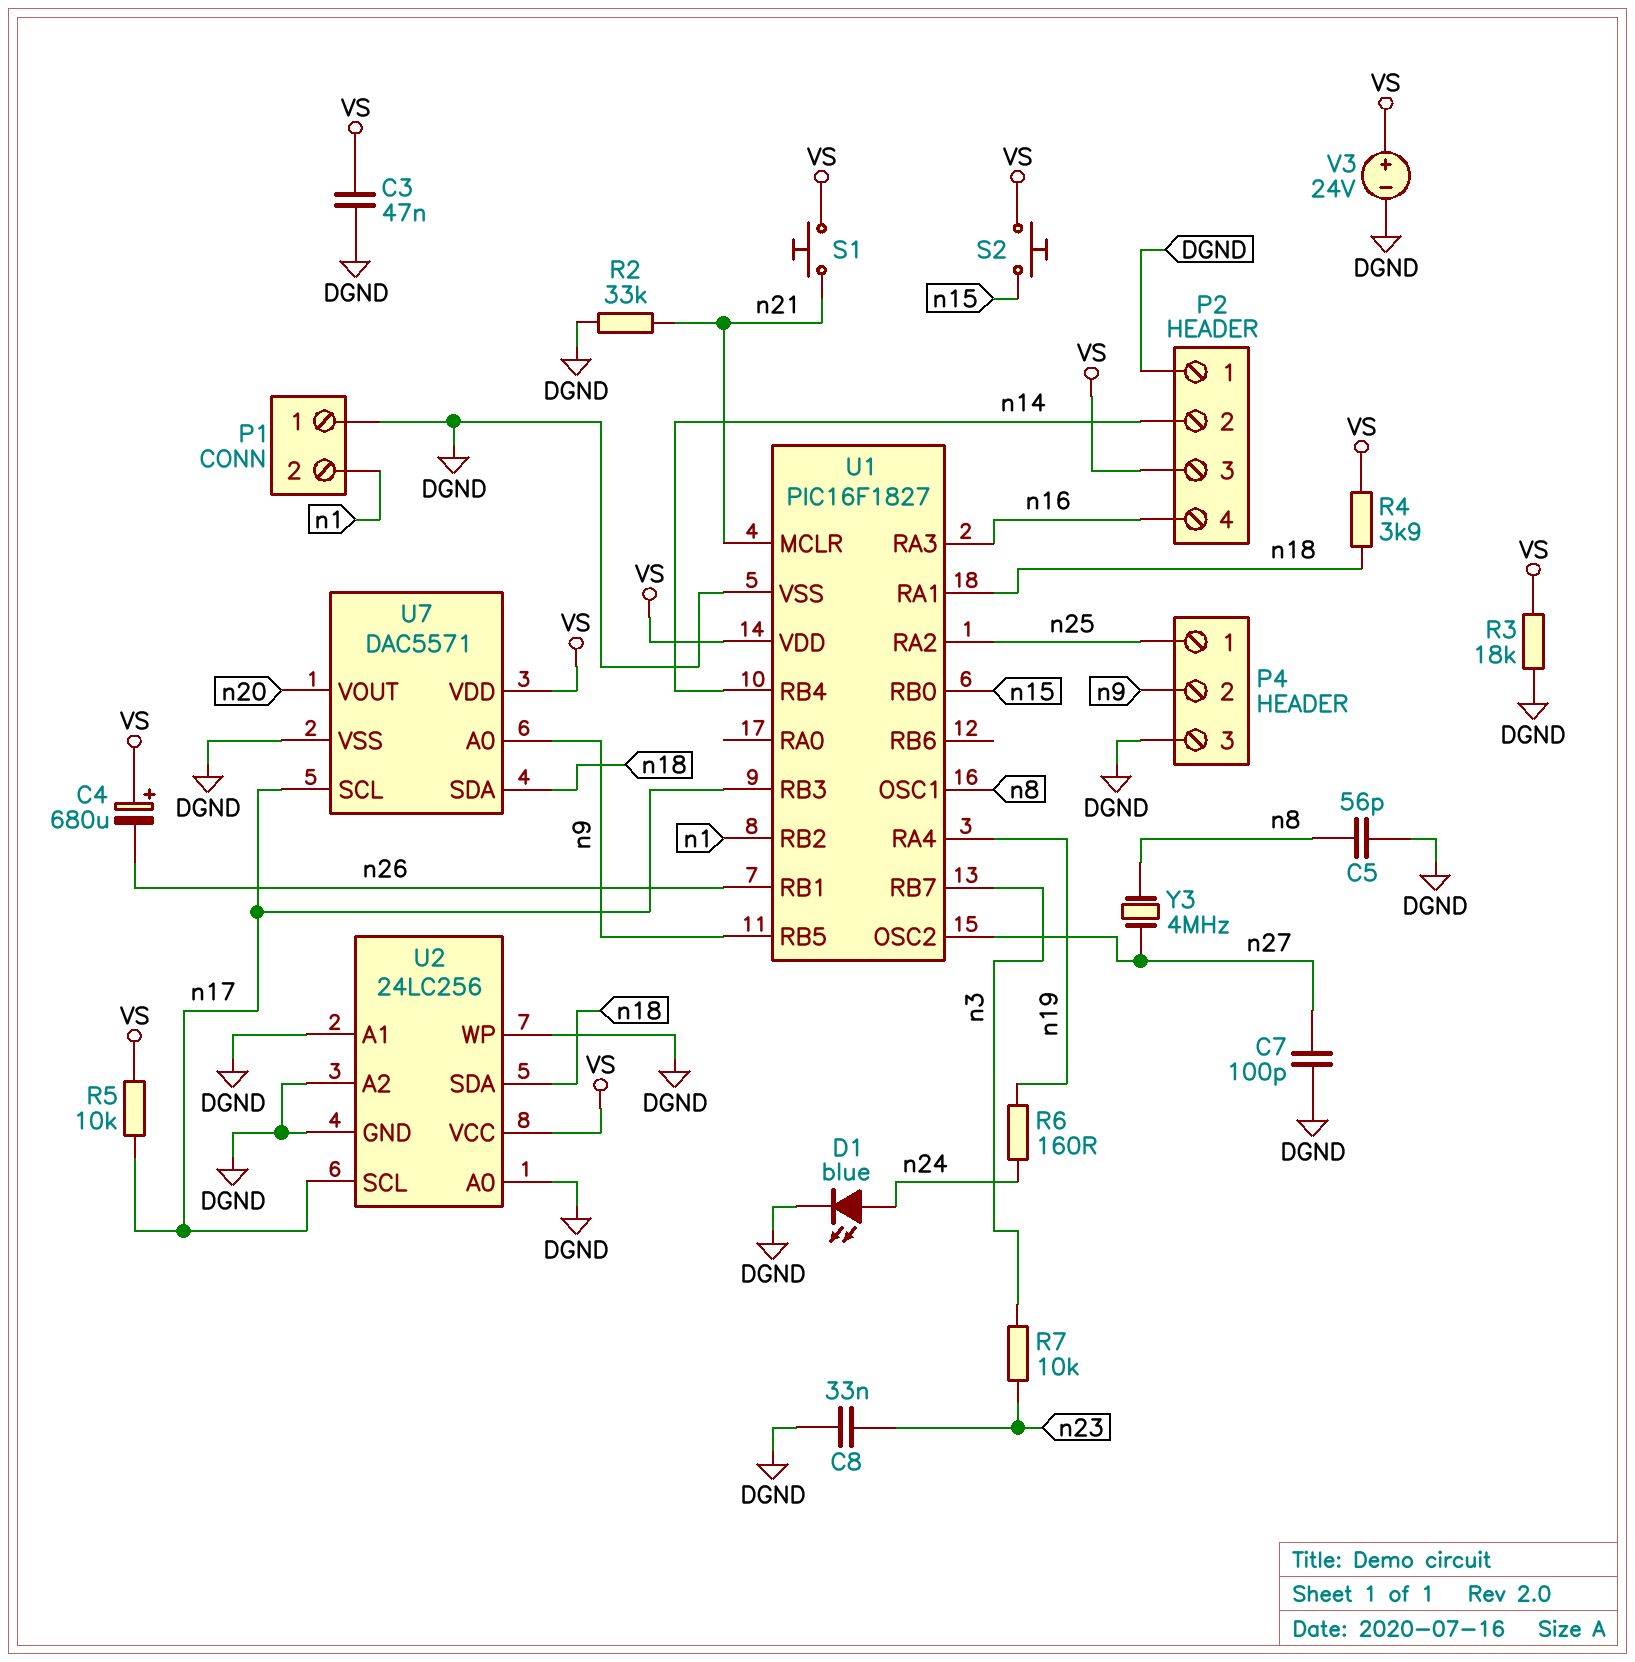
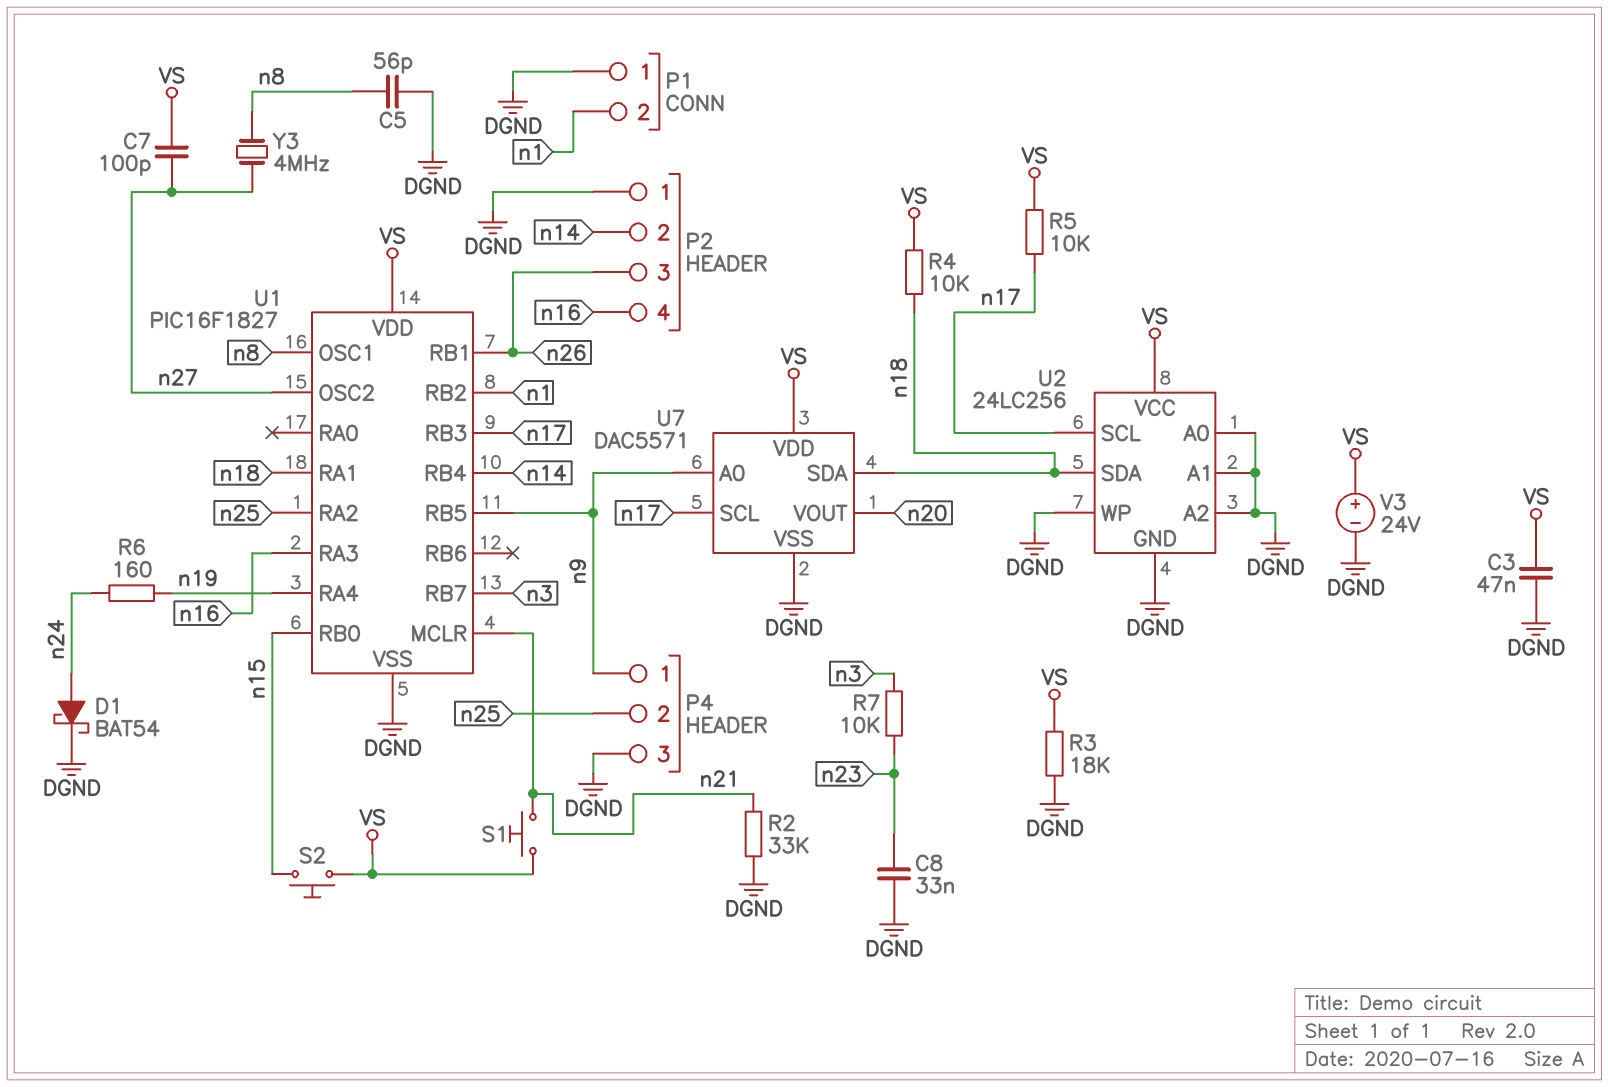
C4: 680uF (plus VS, minus n26) -> none
C7: 100pF (DGND, n27) -> 100pF (VS, n27)
D1: LED blue (A n24, K DGND) -> schottky BAT54 (A n24, K DGND)
P2 pin 3: VS -> n26
P4 pin 1: n25 -> n9
P4 pin 2: n9 -> n25
R4: 3.9k (VS, n18) -> 10k (VS, n18)

